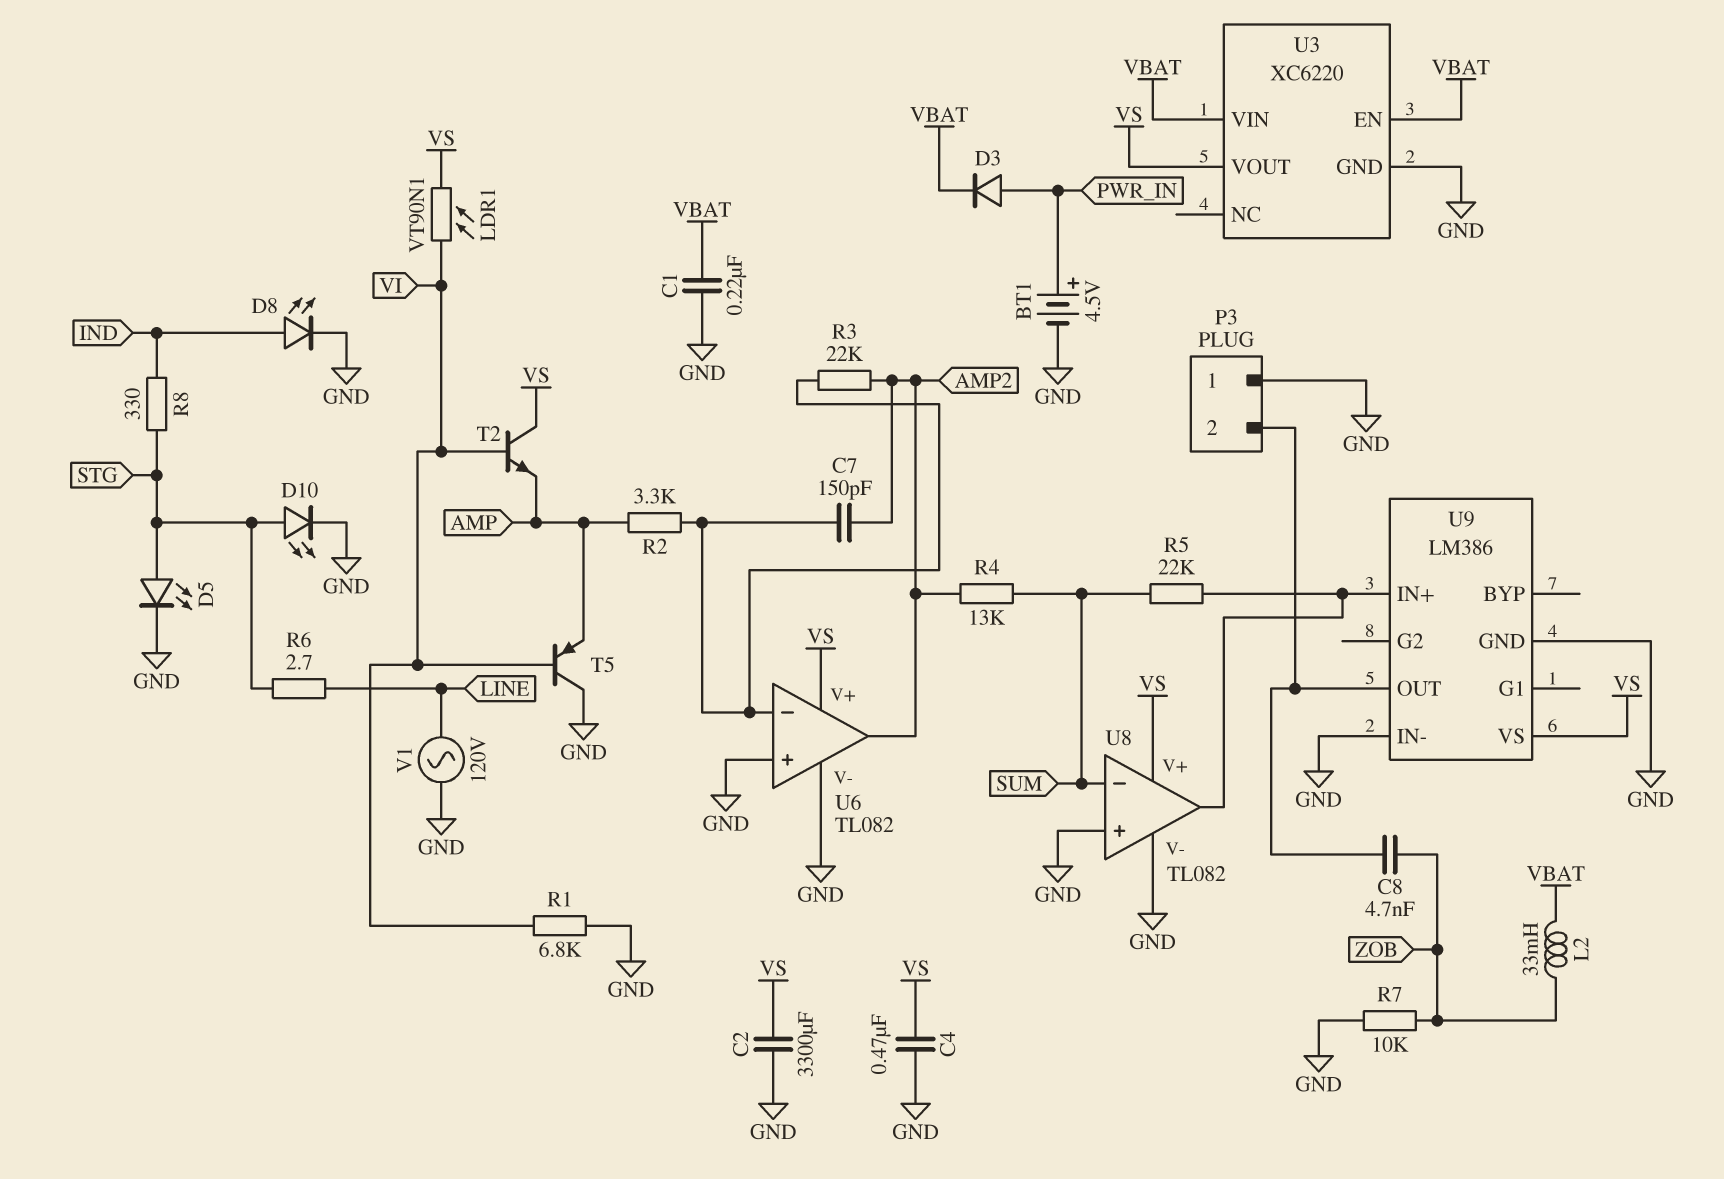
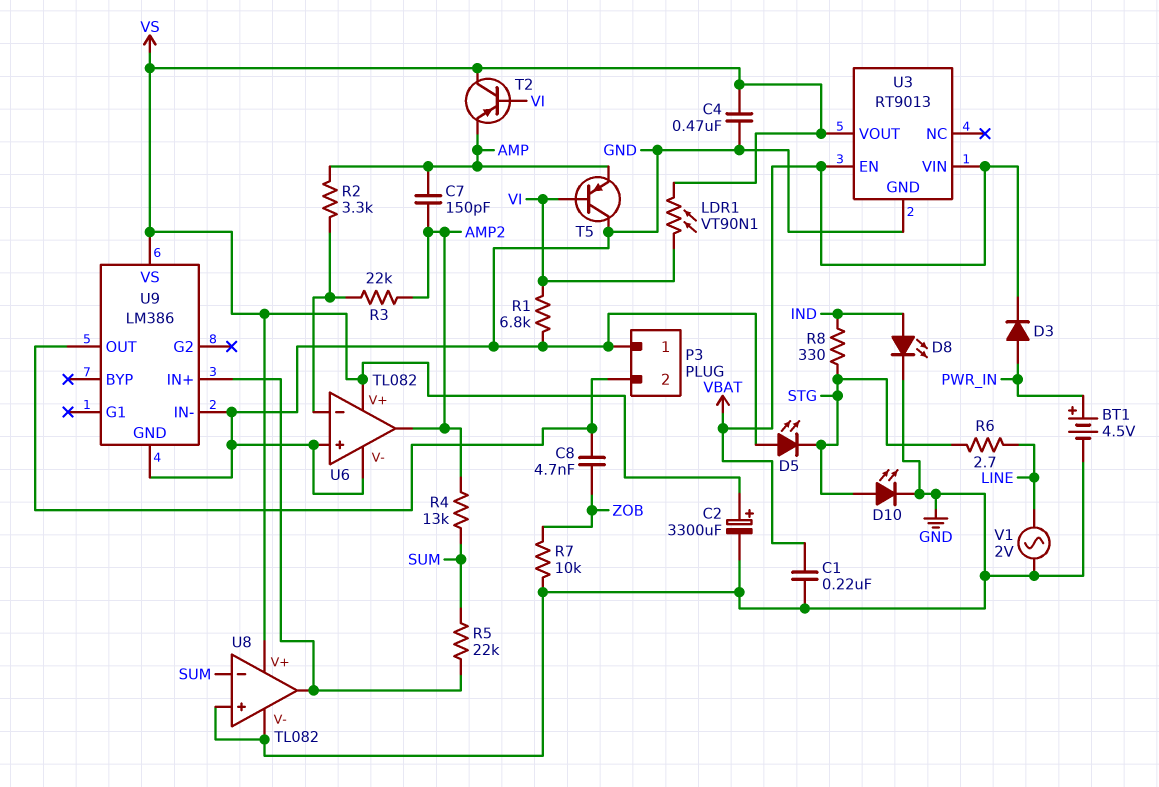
C2: 3300uF (GND, VS) -> 3300uF (plus VS, minus GND)
C7: 150pF (AMP2, U6/in-) -> 150pF (AMP, AMP2)
D5: LED (A STG, K GND) -> LED (A GND, K STG)
L2: 33mH (VBAT, ZOB) -> none
T2: NPN (B VI, C VS, E AMP) -> PNP (B VI, C VS, E AMP)
U3: XC6220 -> RT9013
V1: AC 120V (GND, LINE) -> AC 2V (GND, LINE)

